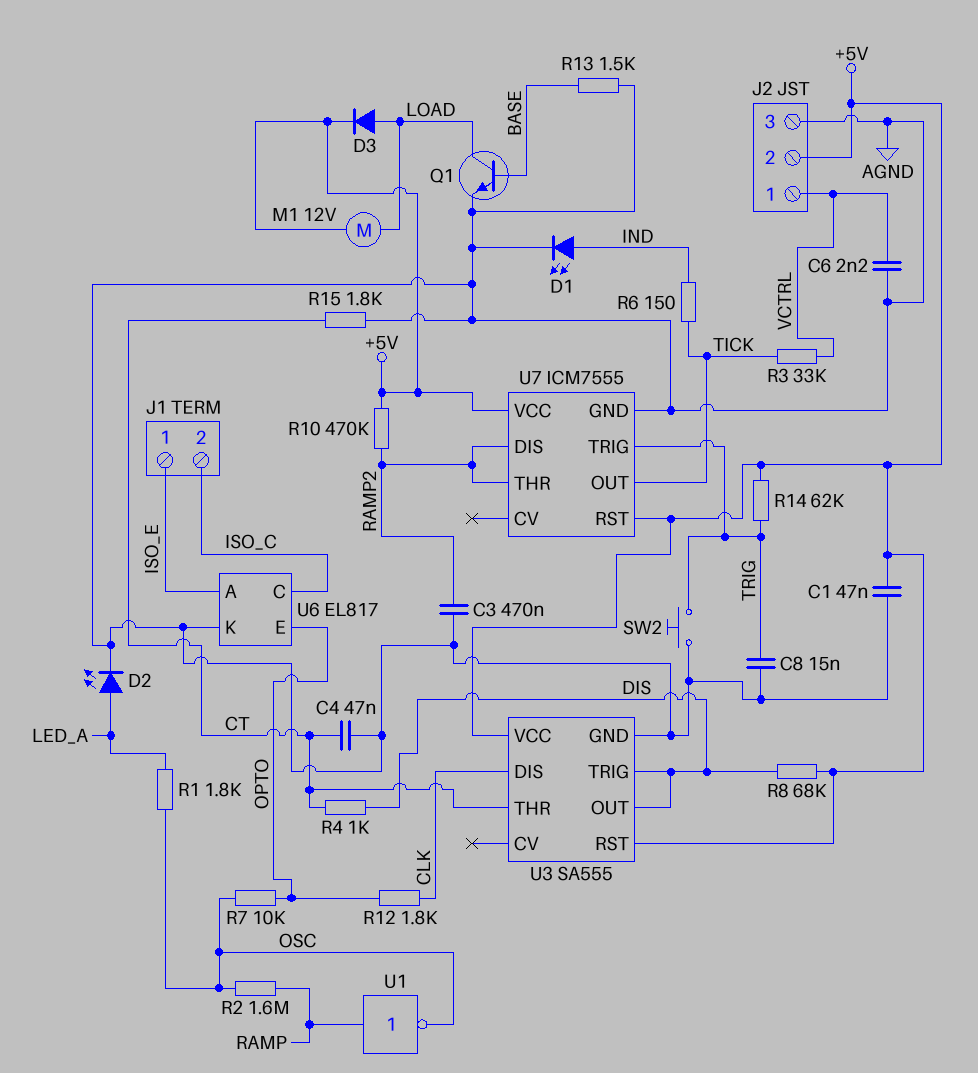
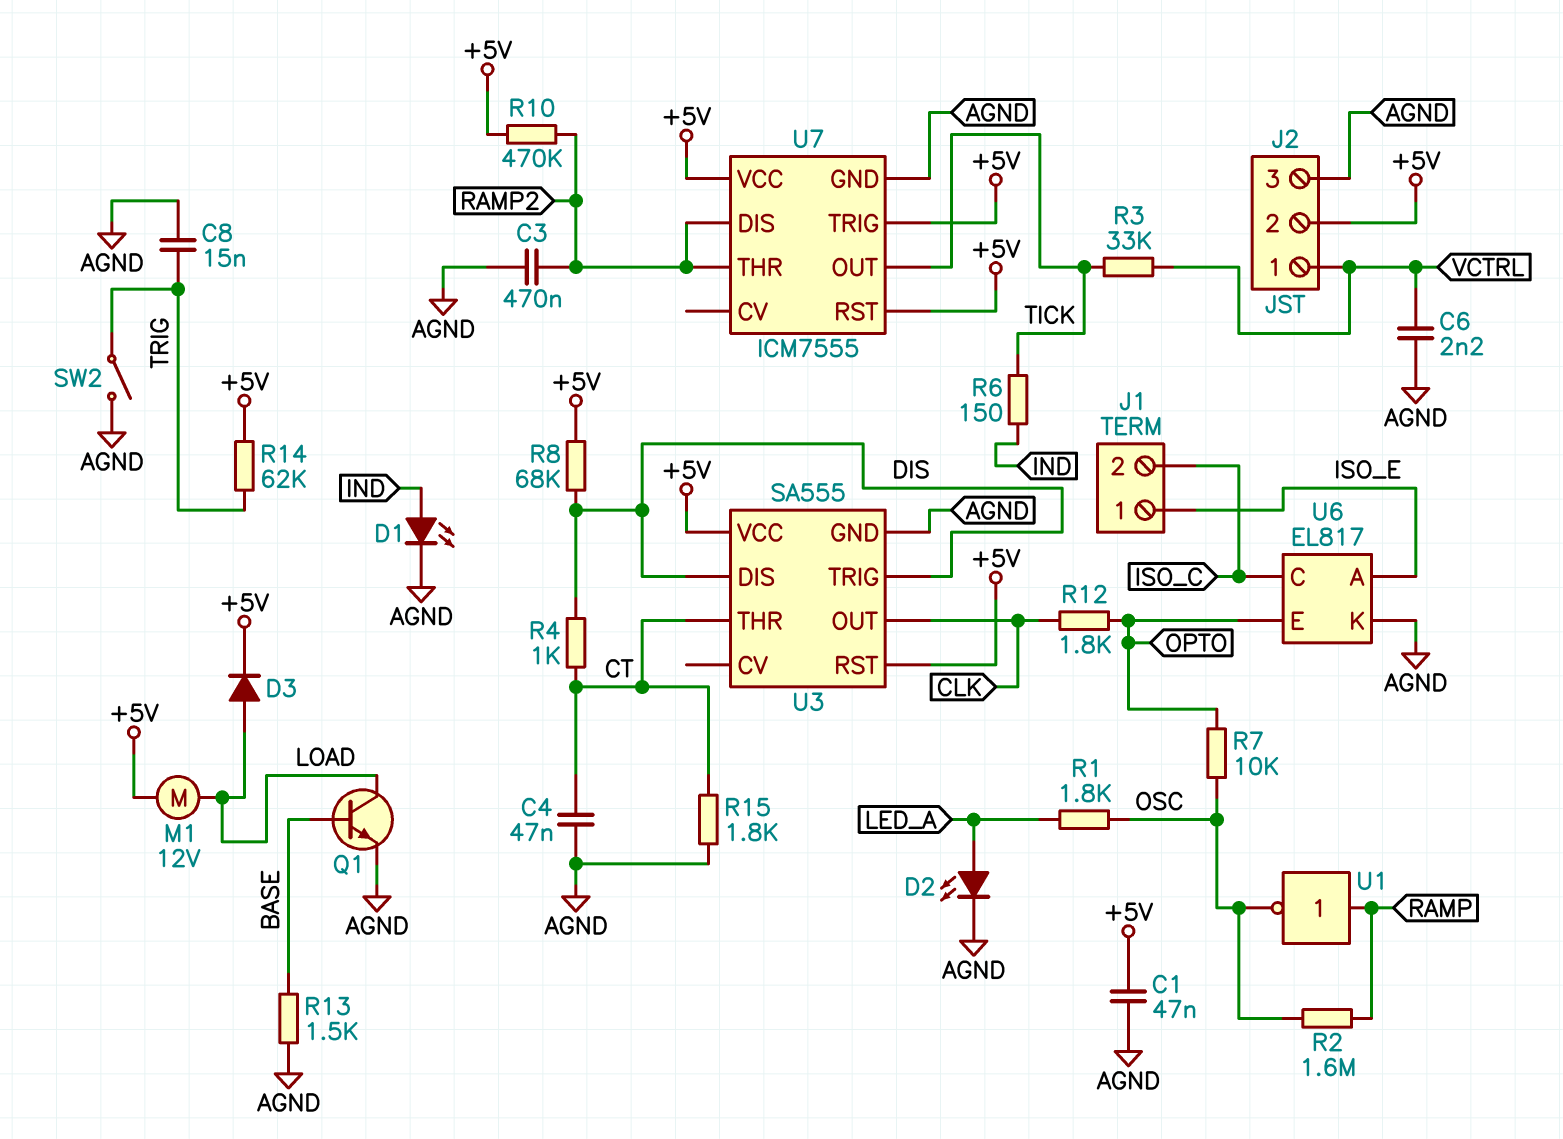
SW2: button (AGND, TRIG) -> switch (AGND, TRIG)
U3 pin DIS: CLK -> DIS
U3 pin OUT: DIS -> CLK
U7 pin TRIG: TRIG -> +5V

